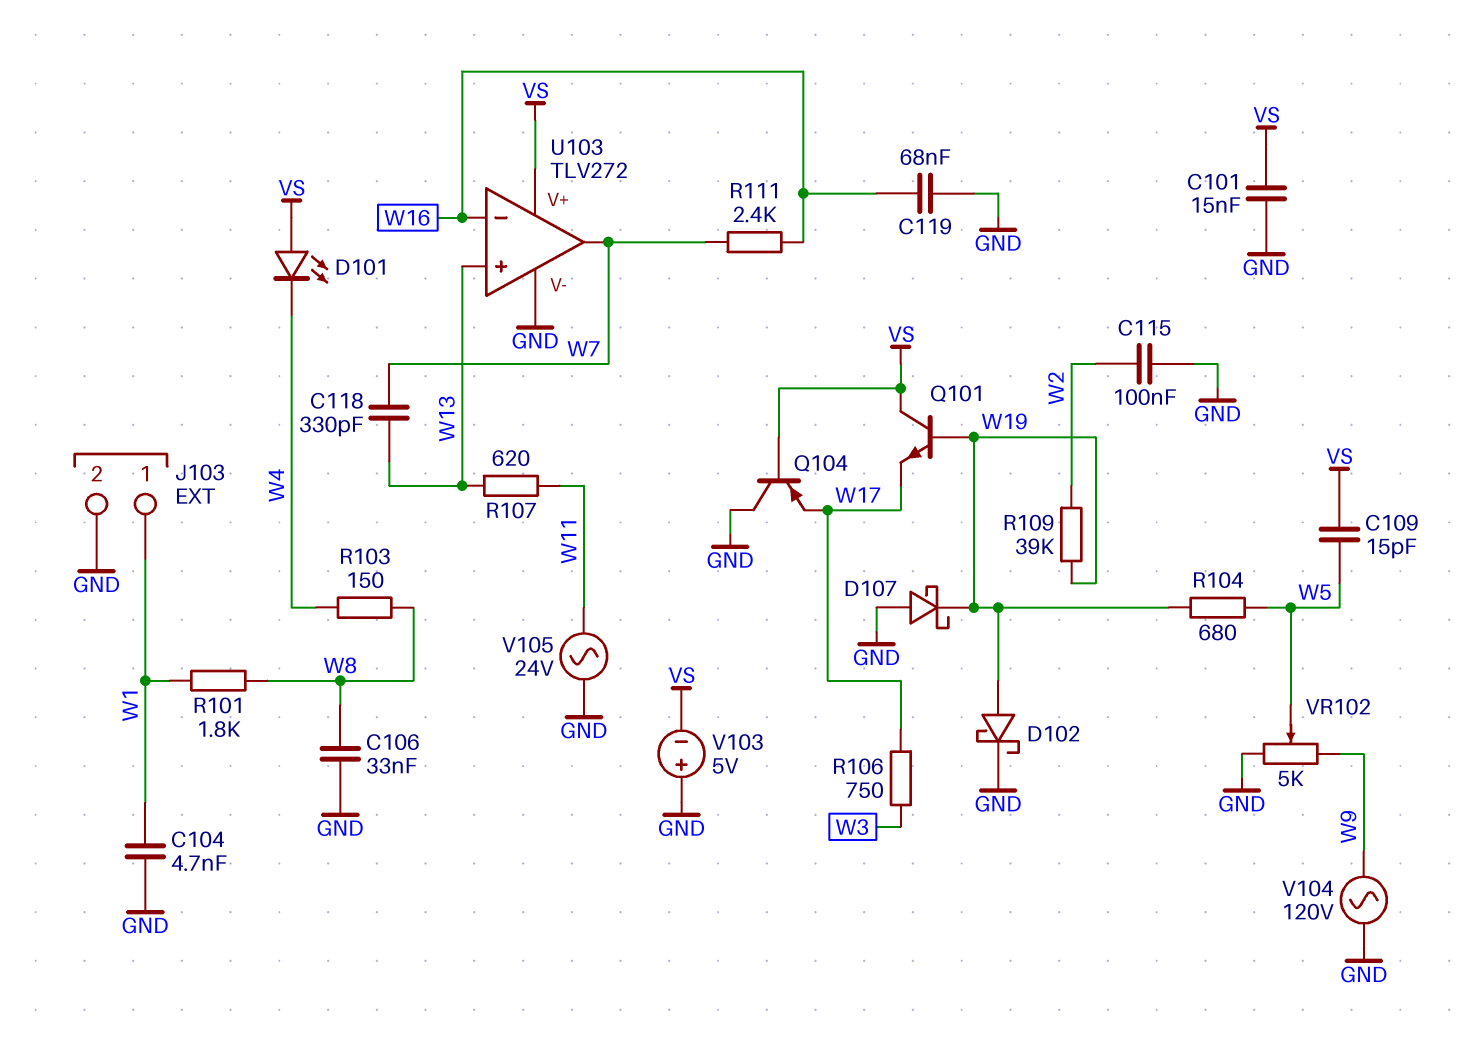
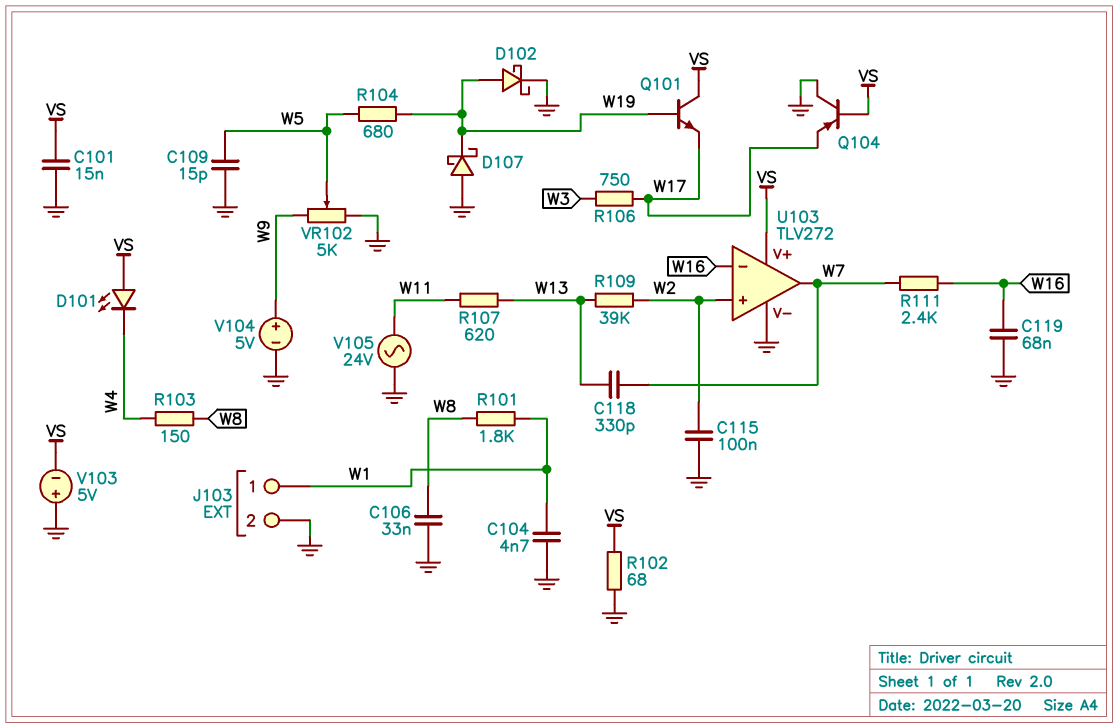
C109: 15pF (VS, W5) -> 15pF (GND, W5)
R102: none -> 68 (GND, VS)
R109: 39k (W2, W19) -> 39k (W2, W13)
U103 pin in+: W13 -> W2
V104: AC 120V (GND, W9) -> 5V (plus W9, minus GND)

